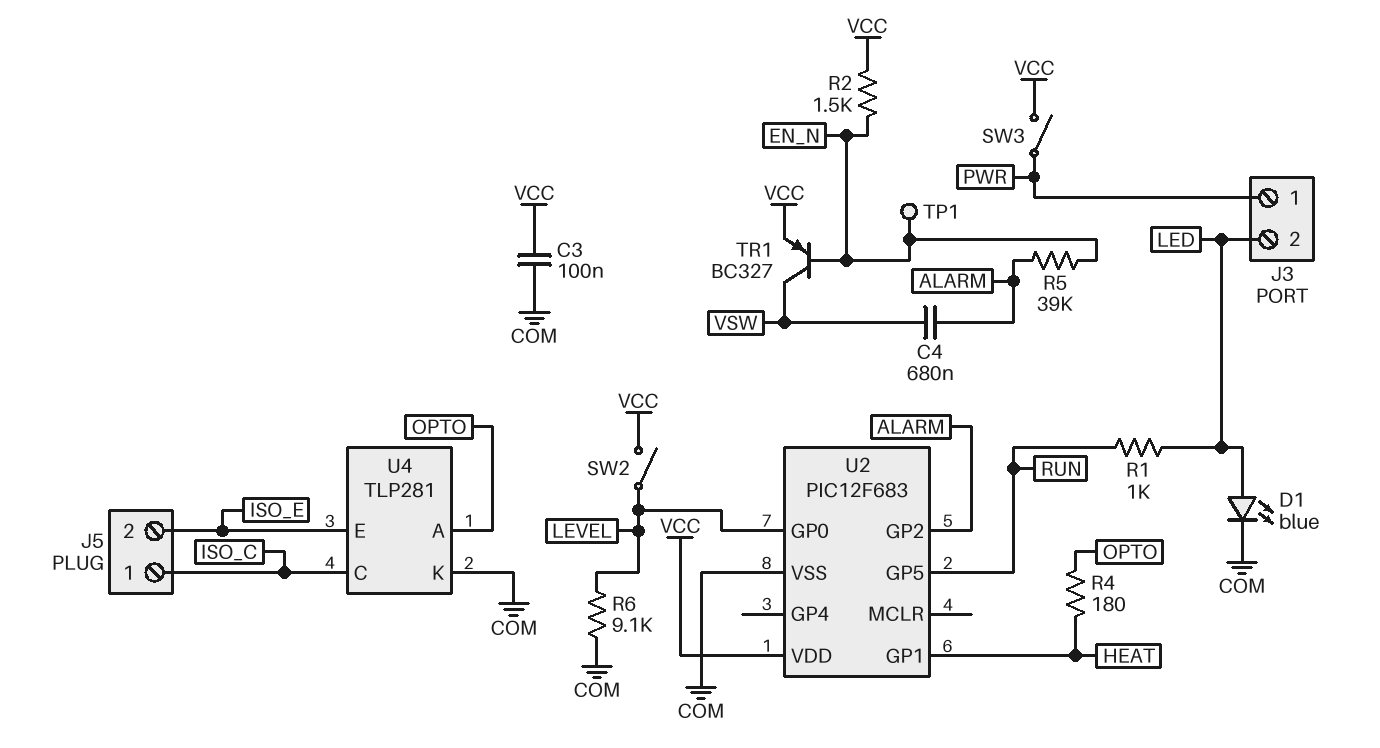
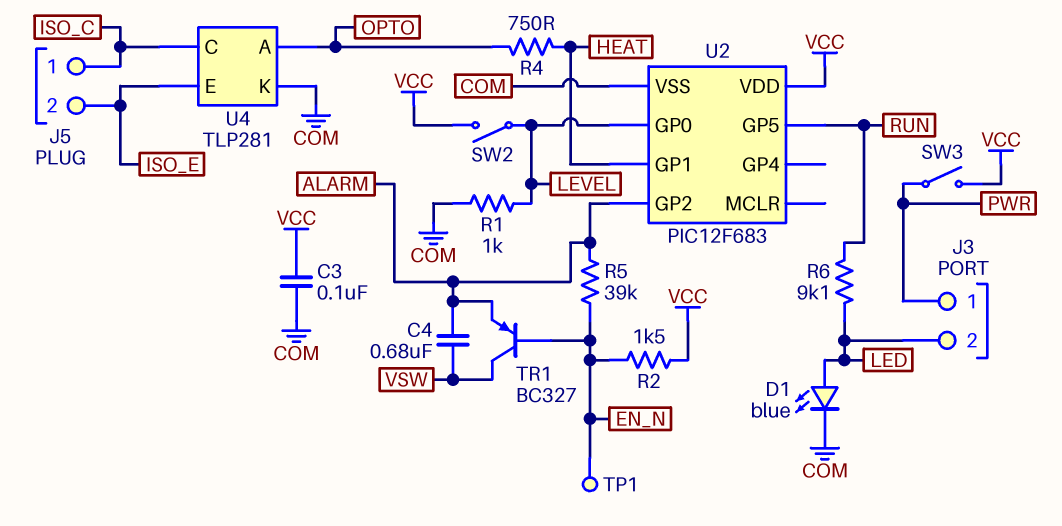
R1: 1k (LED, RUN) -> 1k (COM, LEVEL)
R4: 180 (HEAT, OPTO) -> 750 (HEAT, OPTO)
R6: 9.1k (COM, LEVEL) -> 9.1k (LED, RUN)
TR1: PNP BC327 (B EN_N, C VSW, E VCC) -> PNP BC327 (B EN_N, C VSW, E ALARM)

